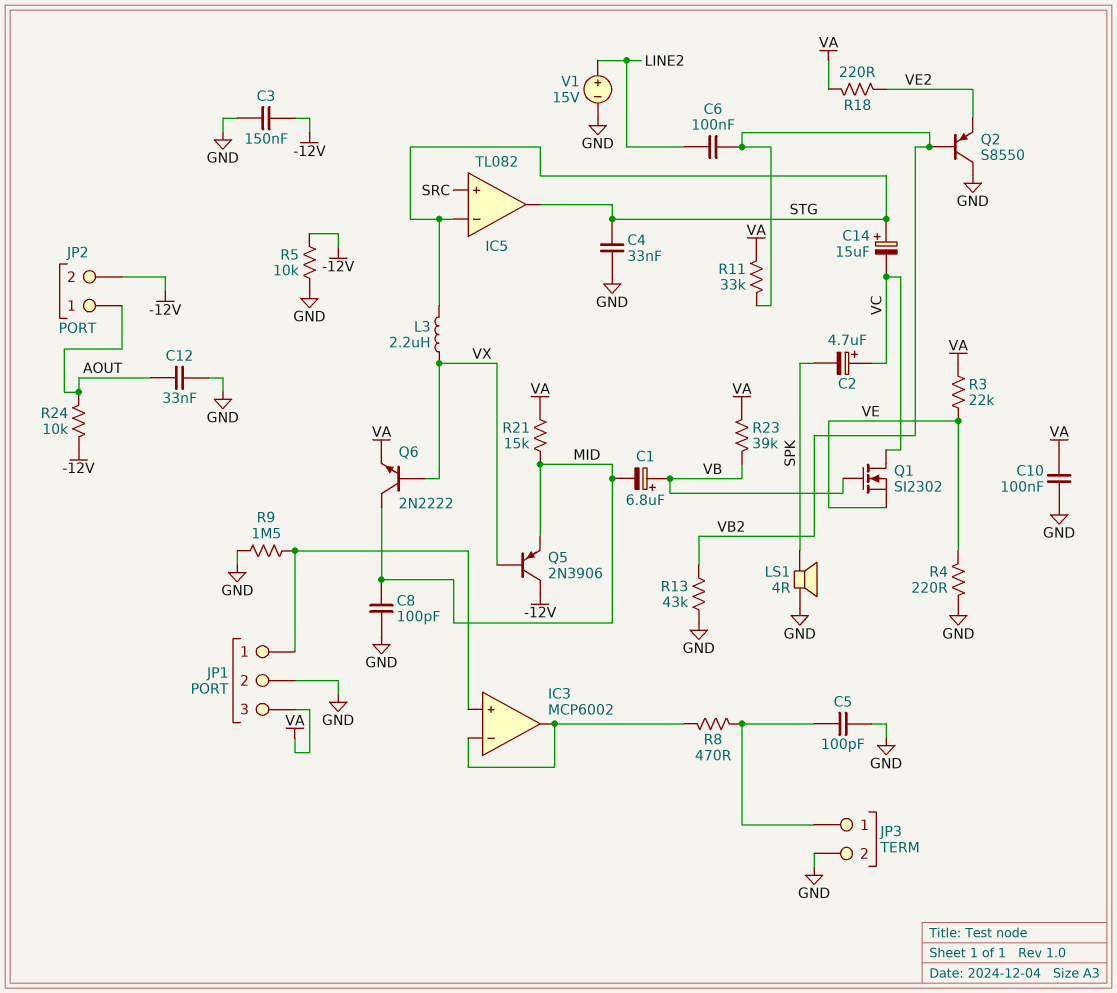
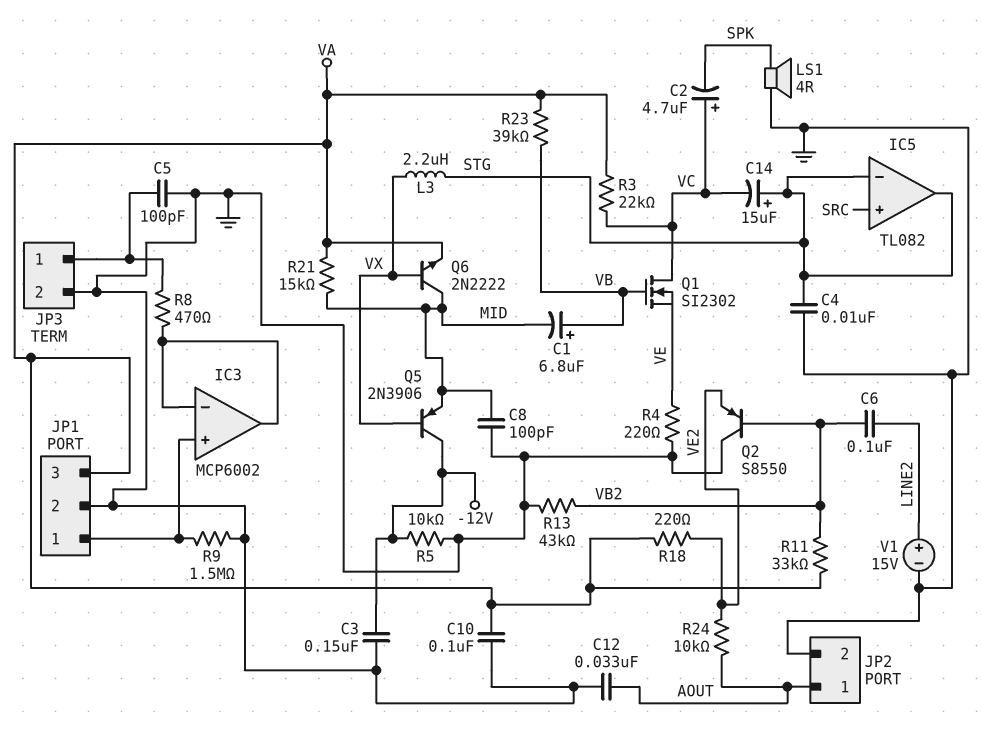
C4: 33nF (GND, STG) -> 10nF (GND, STG)
JP2 pin 2: -12V -> GND
R3: 22k (VA, VE) -> 22k (VA, VC)
R24: 10k (-12V, AOUT) -> 10k (AOUT, VE2)

